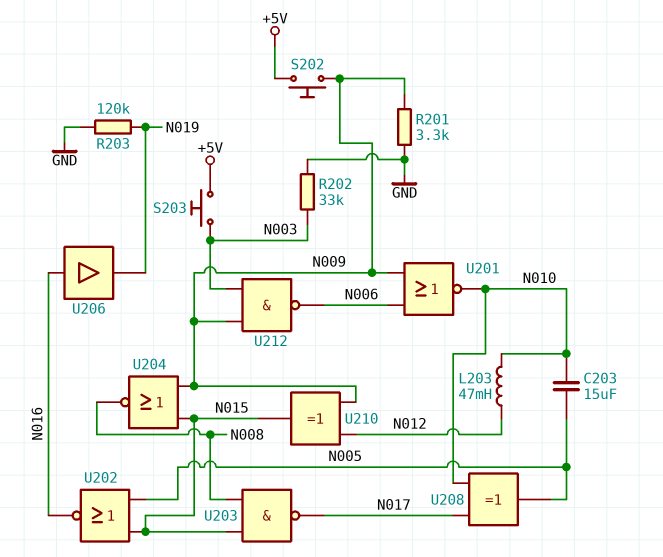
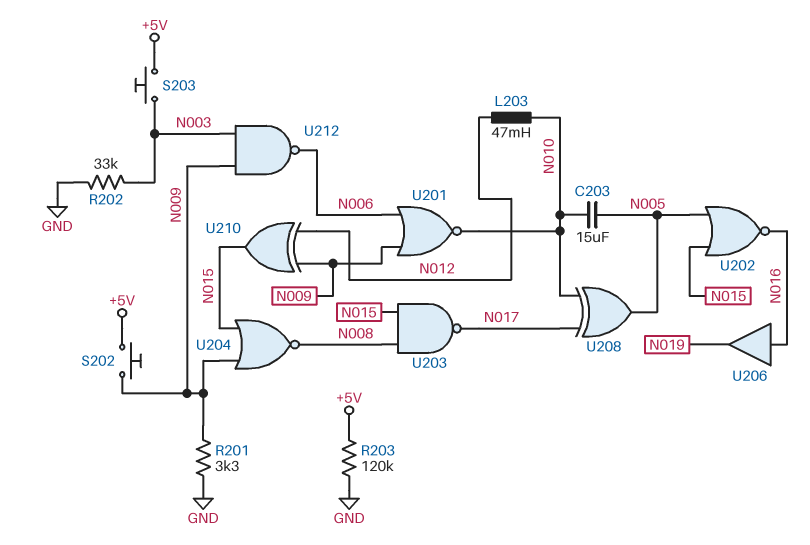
R203: 120k (GND, N019) -> 120k (+5V, GND)

